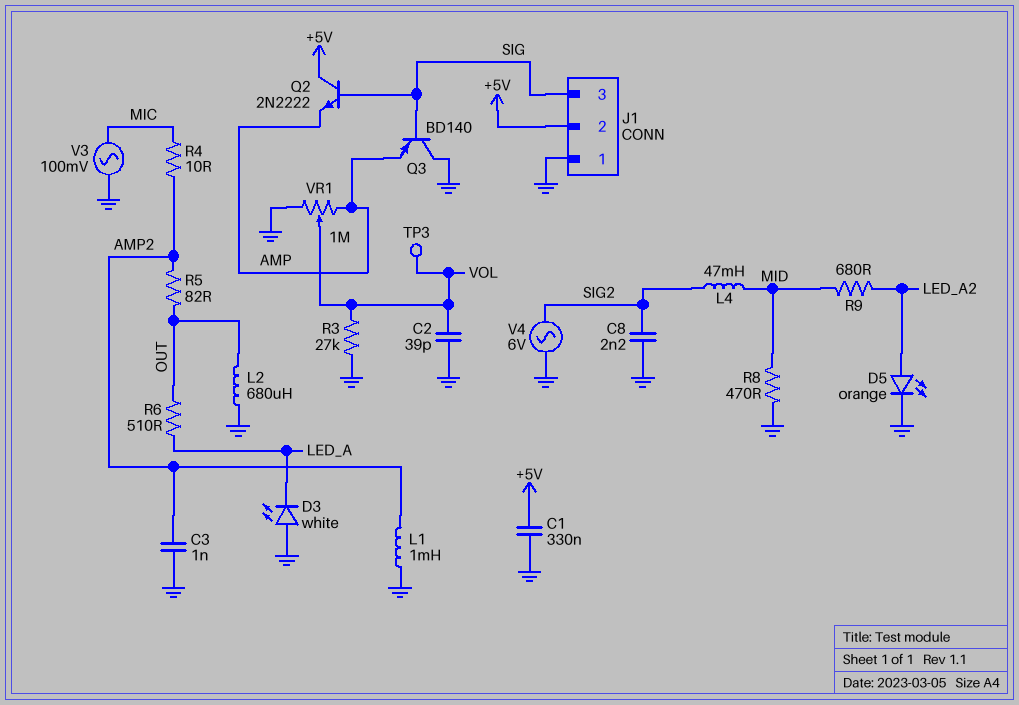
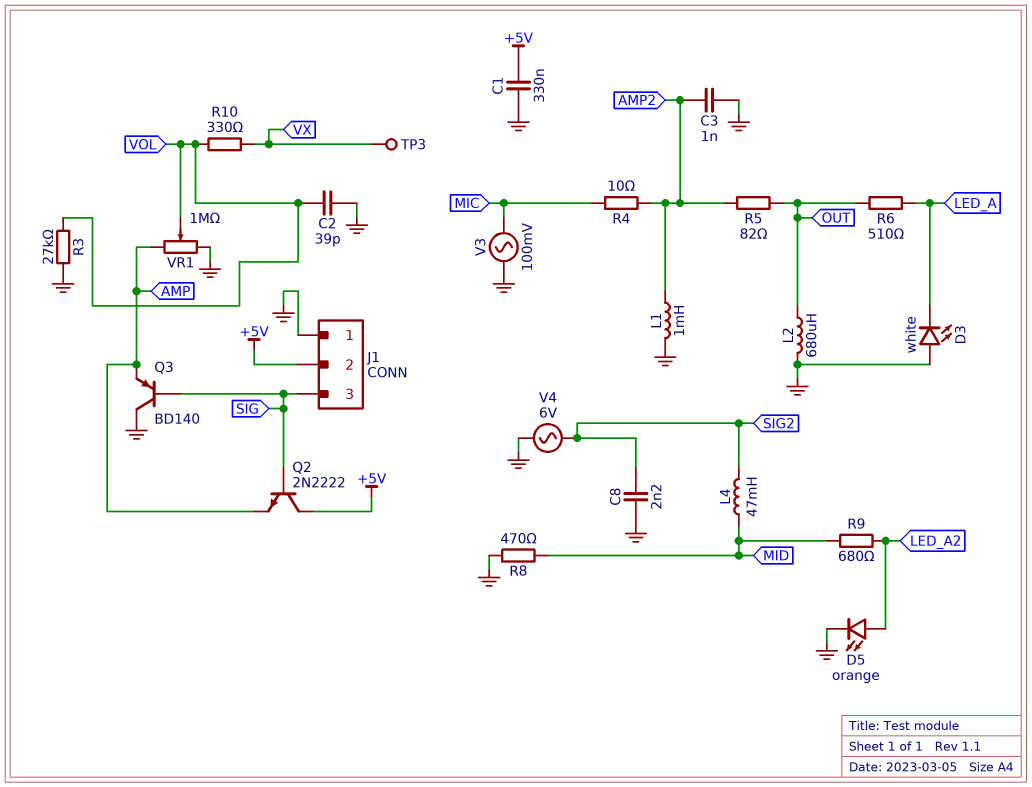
R10: none -> 330 (VOL, VX)
TP3: test point (VOL) -> test point (VX)

